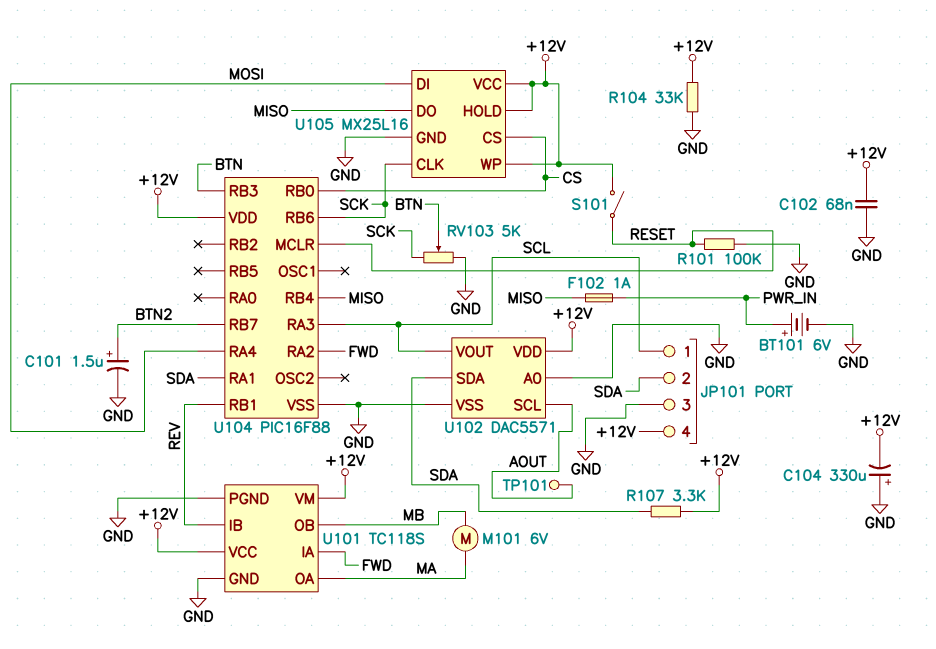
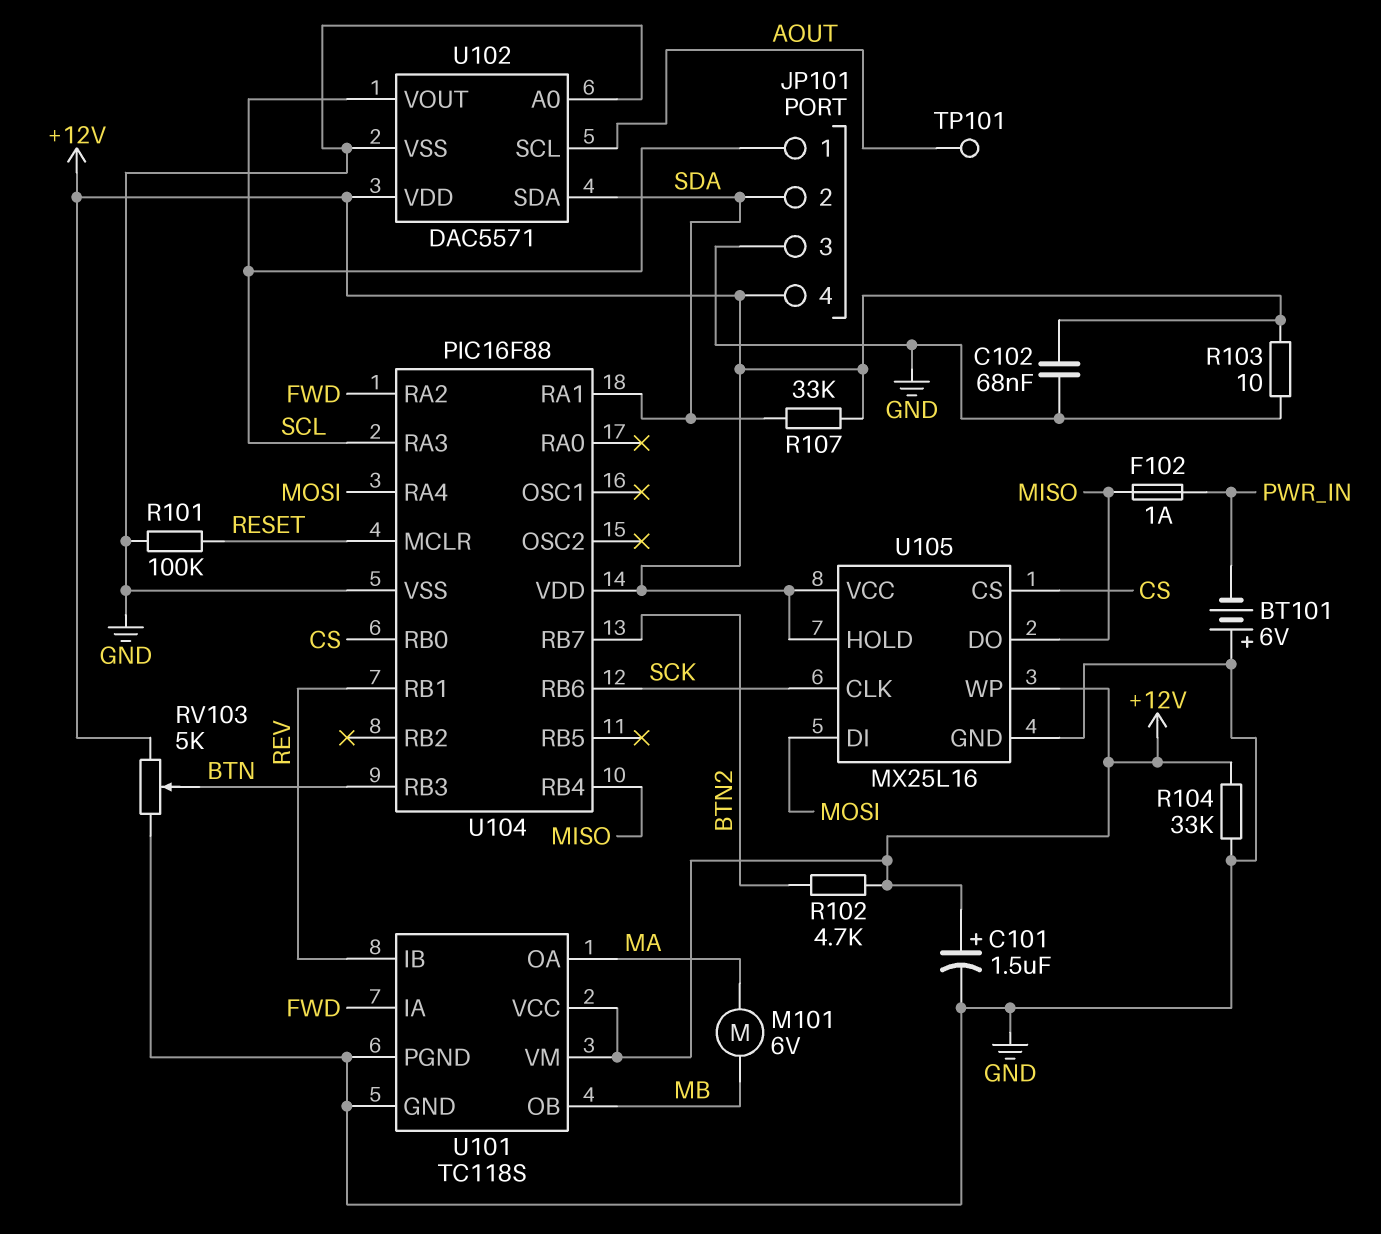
BT101: 6V (plus PWR_IN, minus GND) -> 6V (plus GND, minus PWR_IN)
C101: 1.5uF (plus BTN2, minus GND) -> 1.5uF (plus +12V, minus GND)
C104: 330uF (plus GND, minus +12V) -> none
R102: none -> 4.7k (+12V, BTN2)
R103: none -> 10 (+12V, GND)
R107: 3.3k (+12V, SDA) -> 33k (+12V, SDA)
RV103: 5k (GND, SCK, wiper BTN) -> 5k (+12V, GND, wiper BTN)
S101: switch (+12V, RESET) -> none

